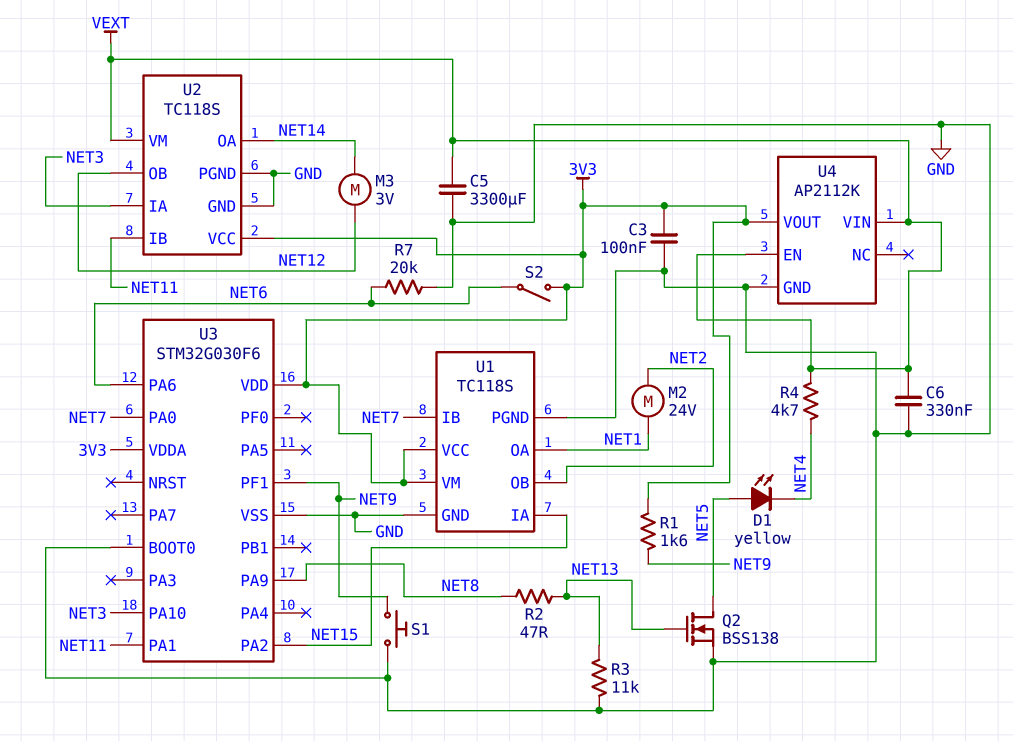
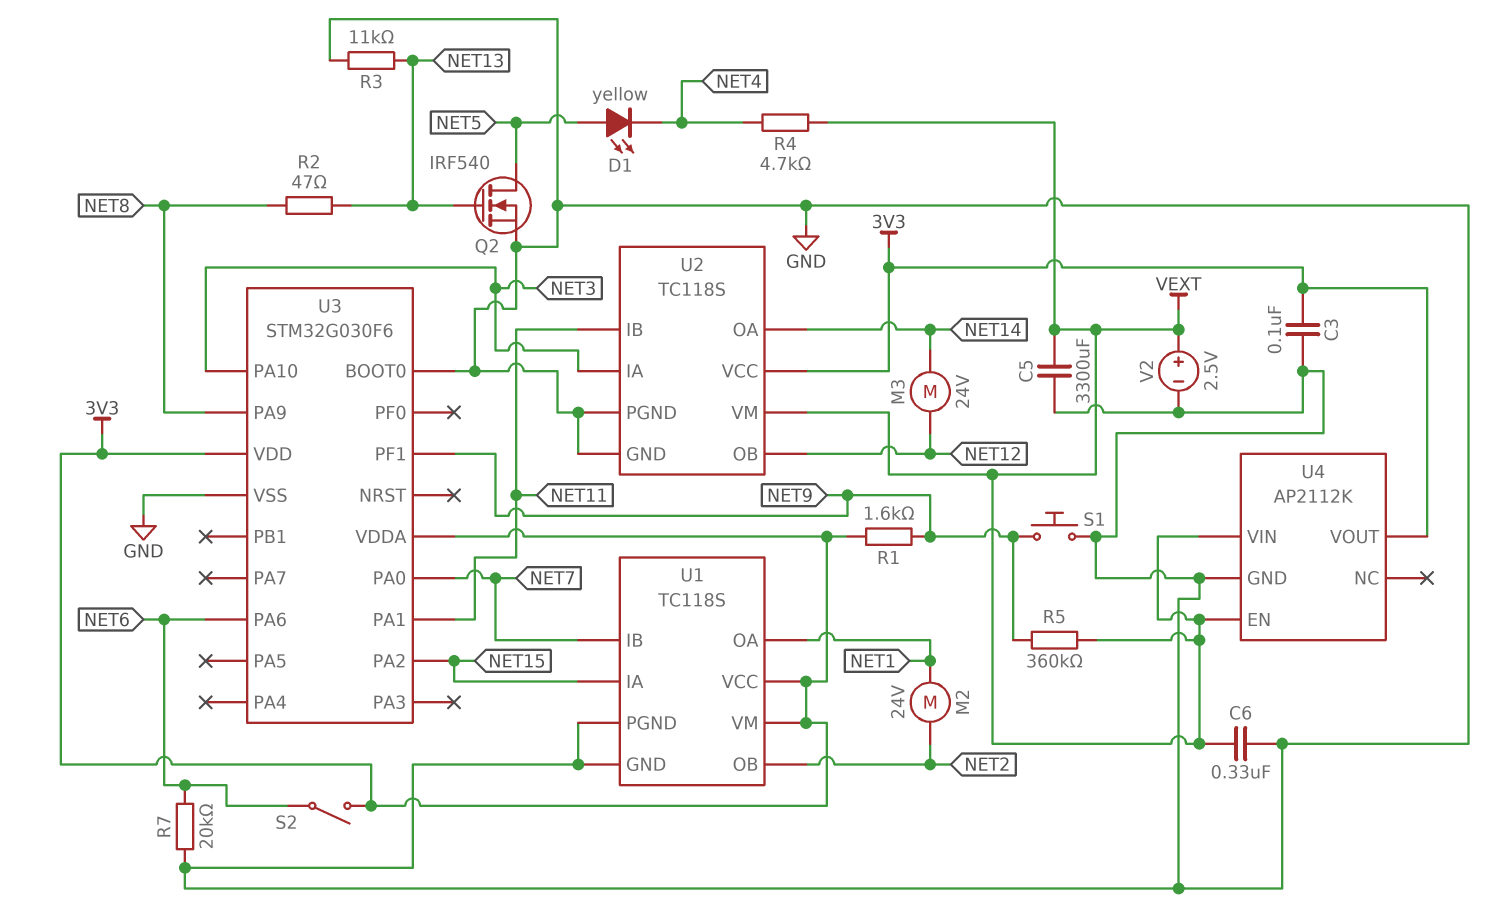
M3: motor 3V (NET12, NET14) -> motor 24V (NET12, NET14)
Q2: NMOS BSS138 (G NET13, D NET5, S GND) -> NMOS IRF540 (G NET13, D NET5, S GND)
R5: none -> 360k (NET9, VEXT)
V2: none -> 2.5V (plus VEXT, minus GND)

